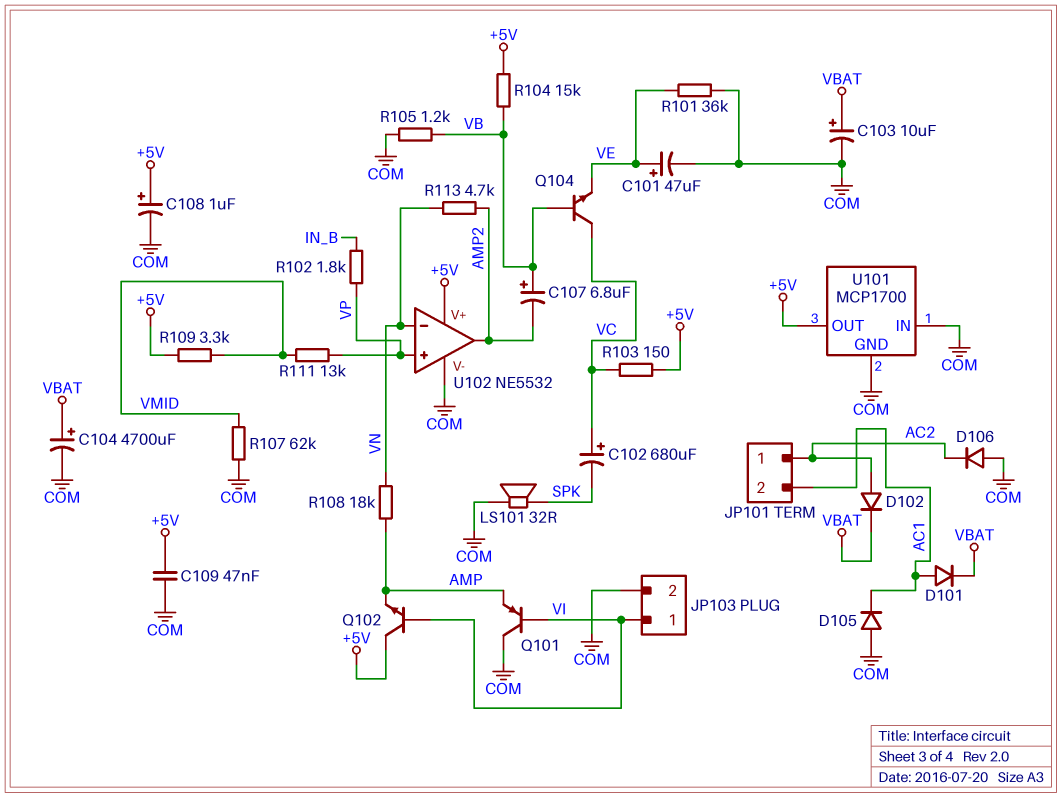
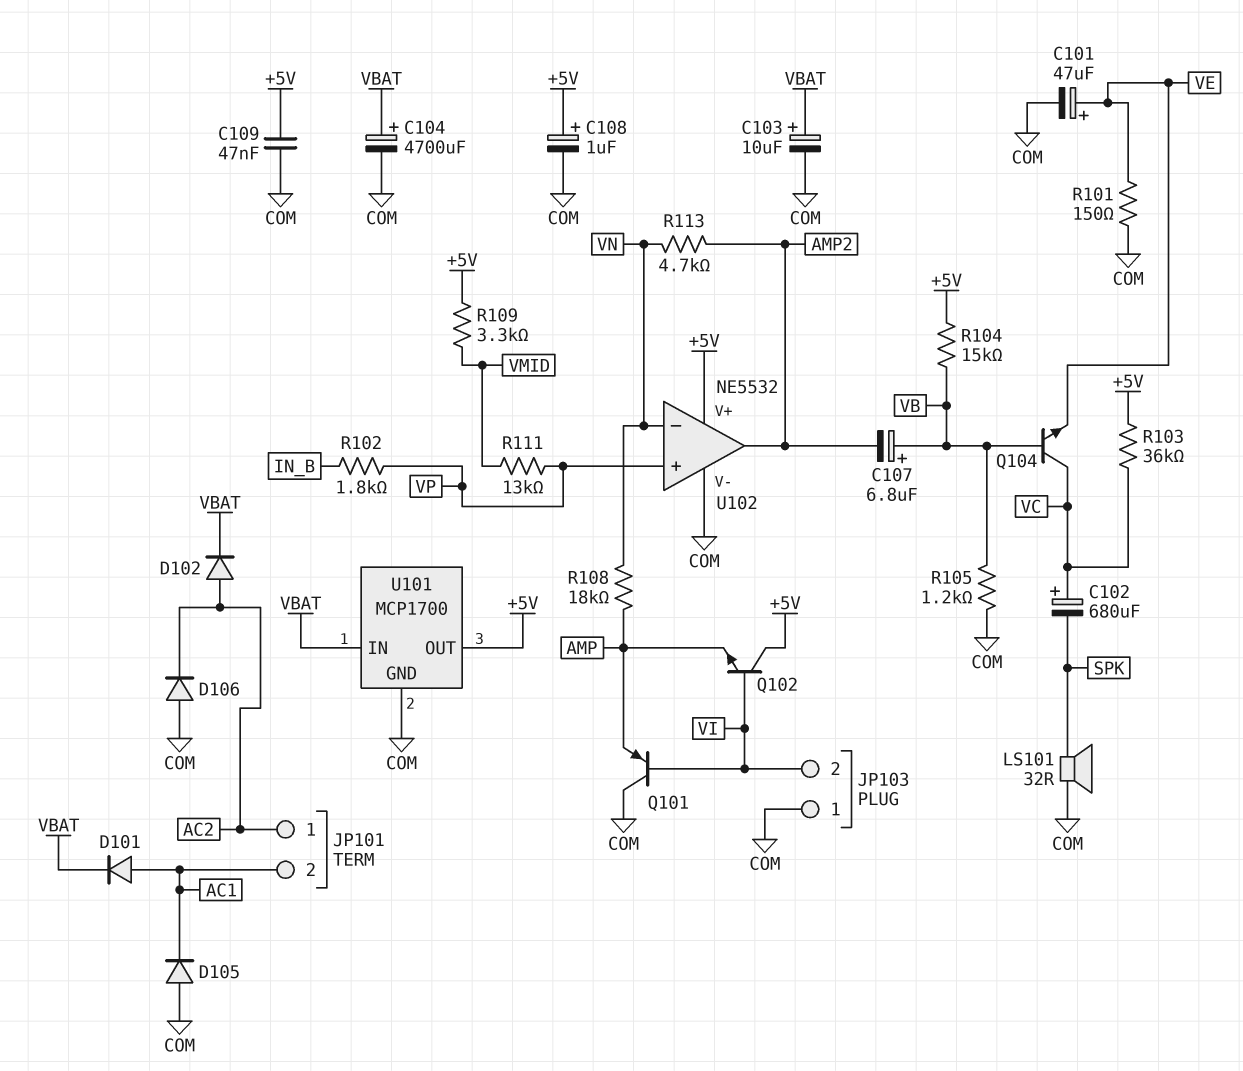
JP103 pin 1: VI -> COM
JP103 pin 2: COM -> VI
R101: 36k (COM, VE) -> 150 (COM, VE)
R103: 150 (+5V, VC) -> 36k (+5V, VC)
R107: 62k (COM, VMID) -> none
U101 pin IN: COM -> VBAT

